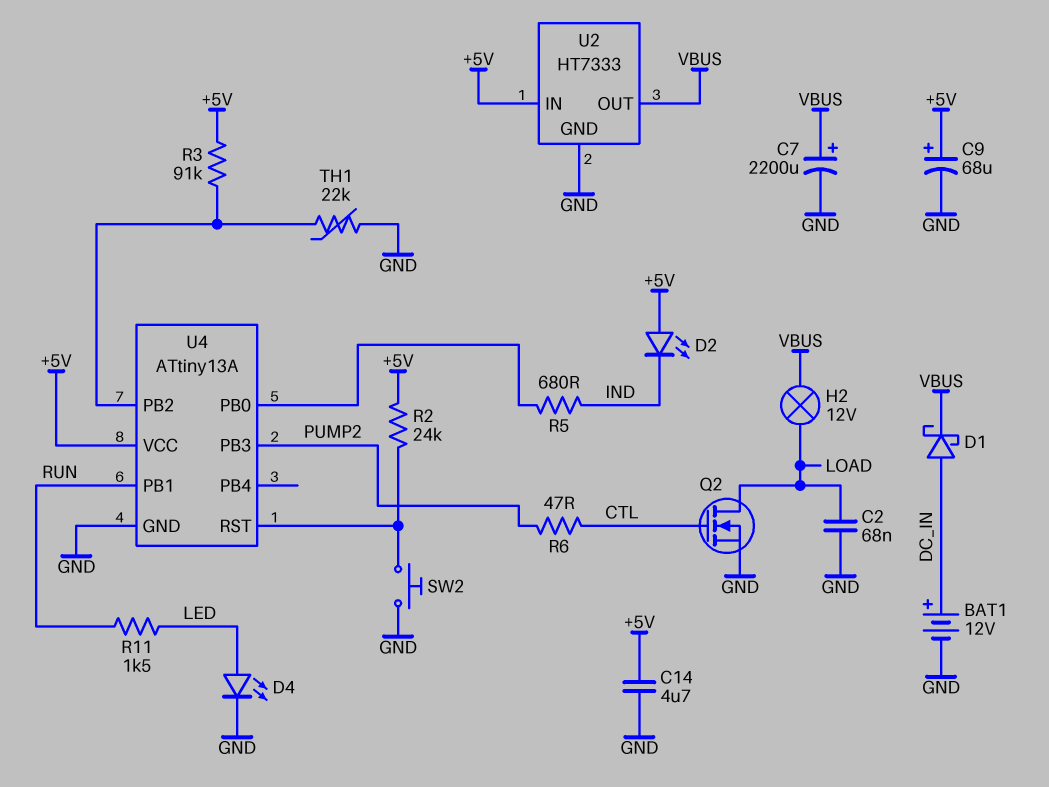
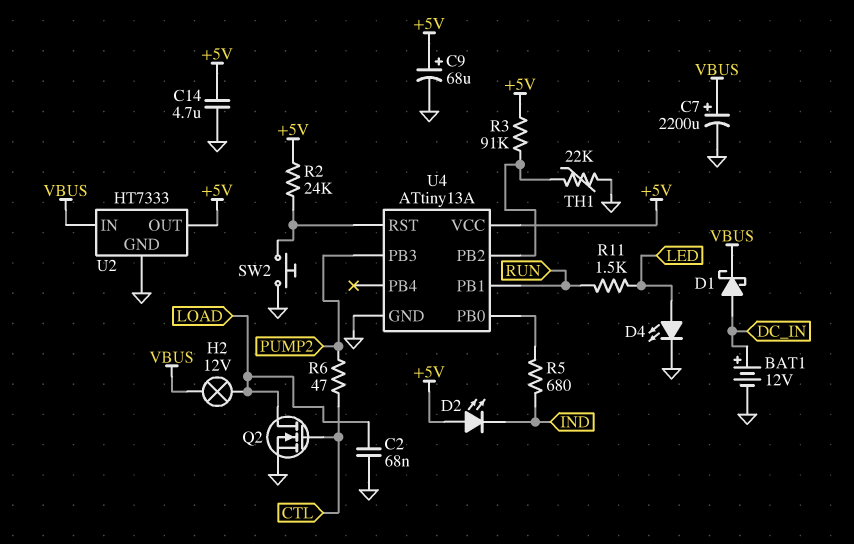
U2 pin IN: +5V -> VBUS
U2 pin OUT: VBUS -> +5V

